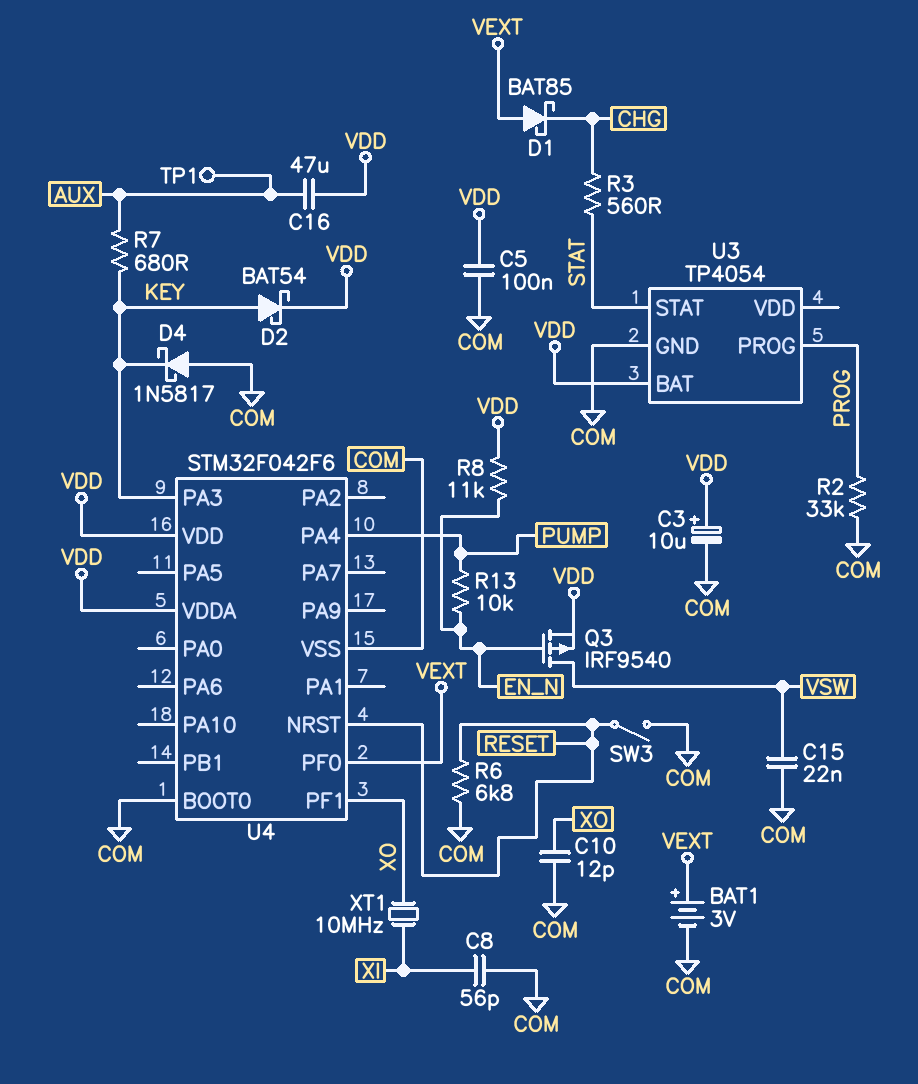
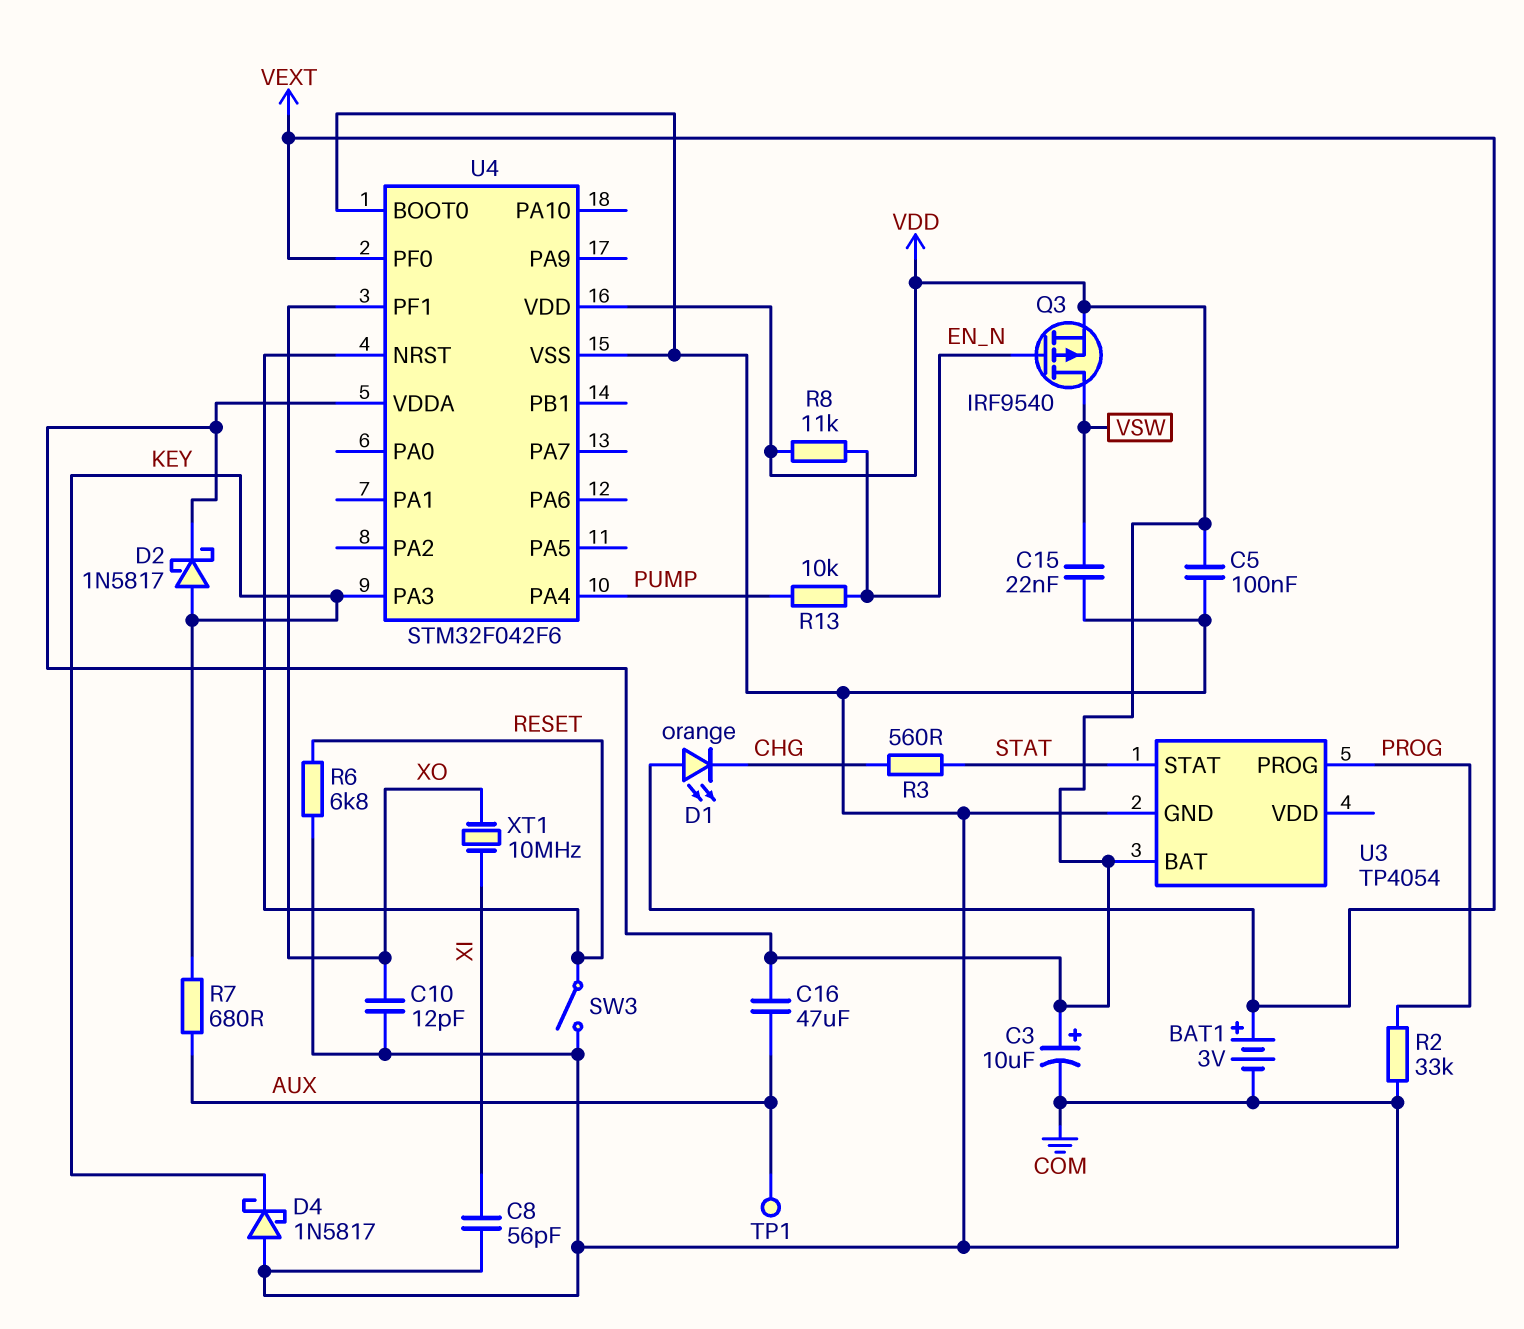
D1: schottky BAT85 (A VEXT, K CHG) -> LED orange (A VEXT, K CHG)
D2: schottky BAT54 (A KEY, K VDD) -> schottky 1N5817 (A KEY, K VDD)

